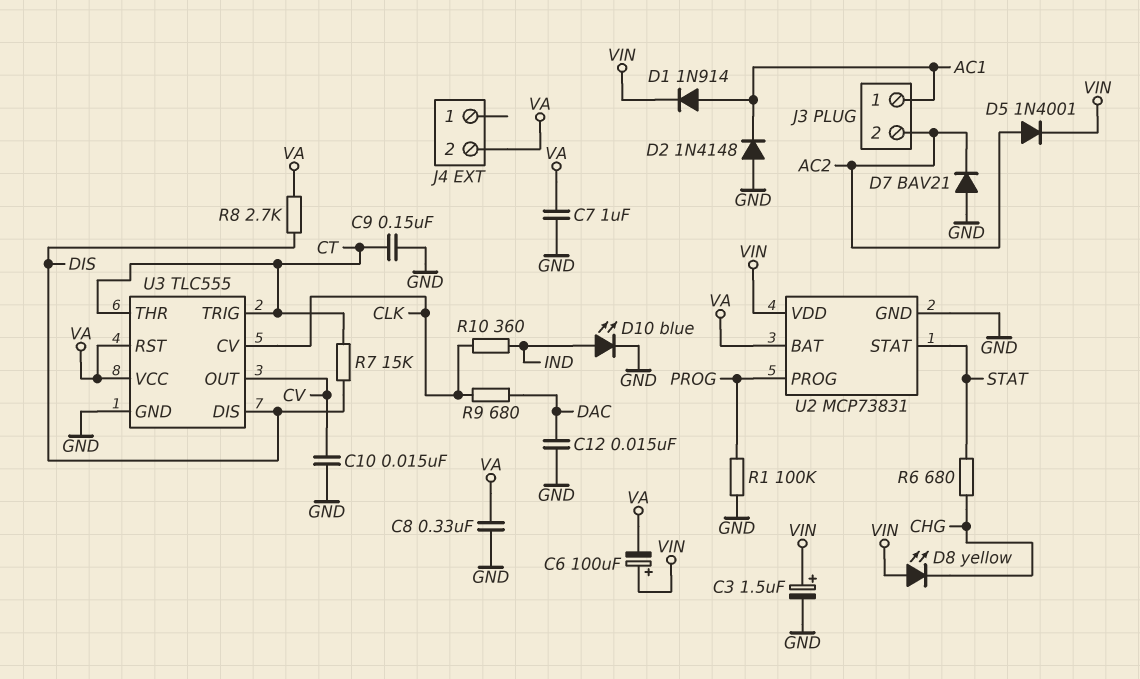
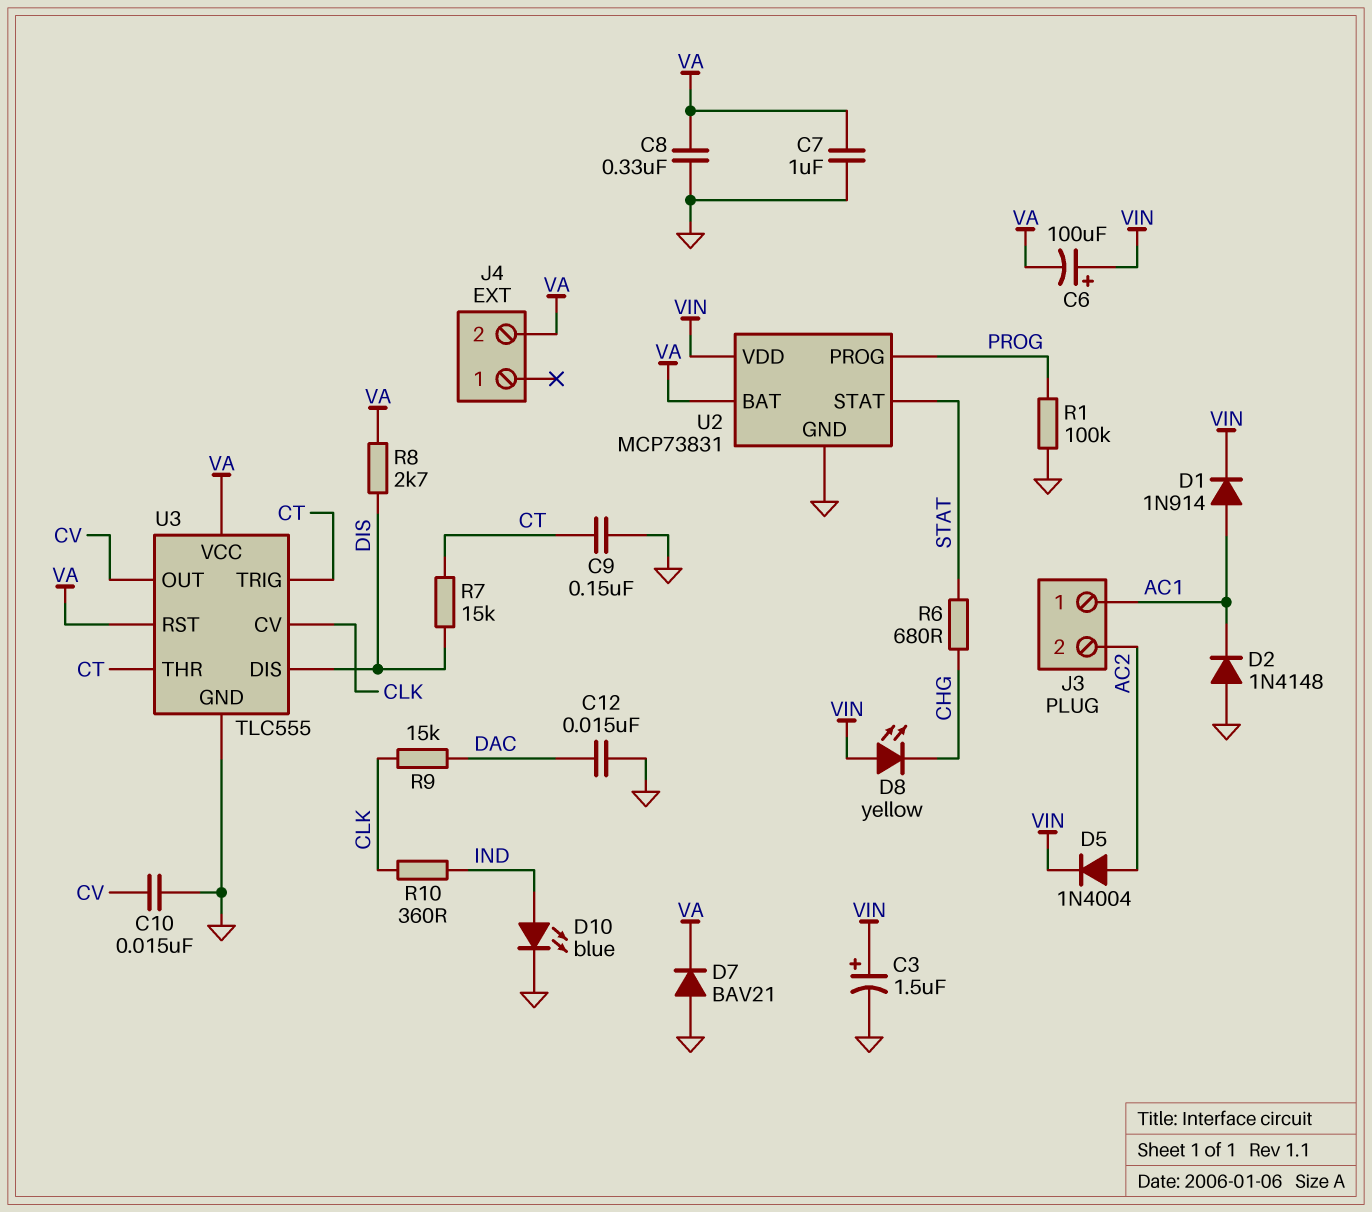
D5: diode 1N4001 (A AC2, K VIN) -> diode 1N4004 (A AC2, K VIN)
D7: diode BAV21 (A GND, K AC2) -> diode BAV21 (A GND, K VA)
R9: 680 (CLK, DAC) -> 15k (CLK, DAC)

